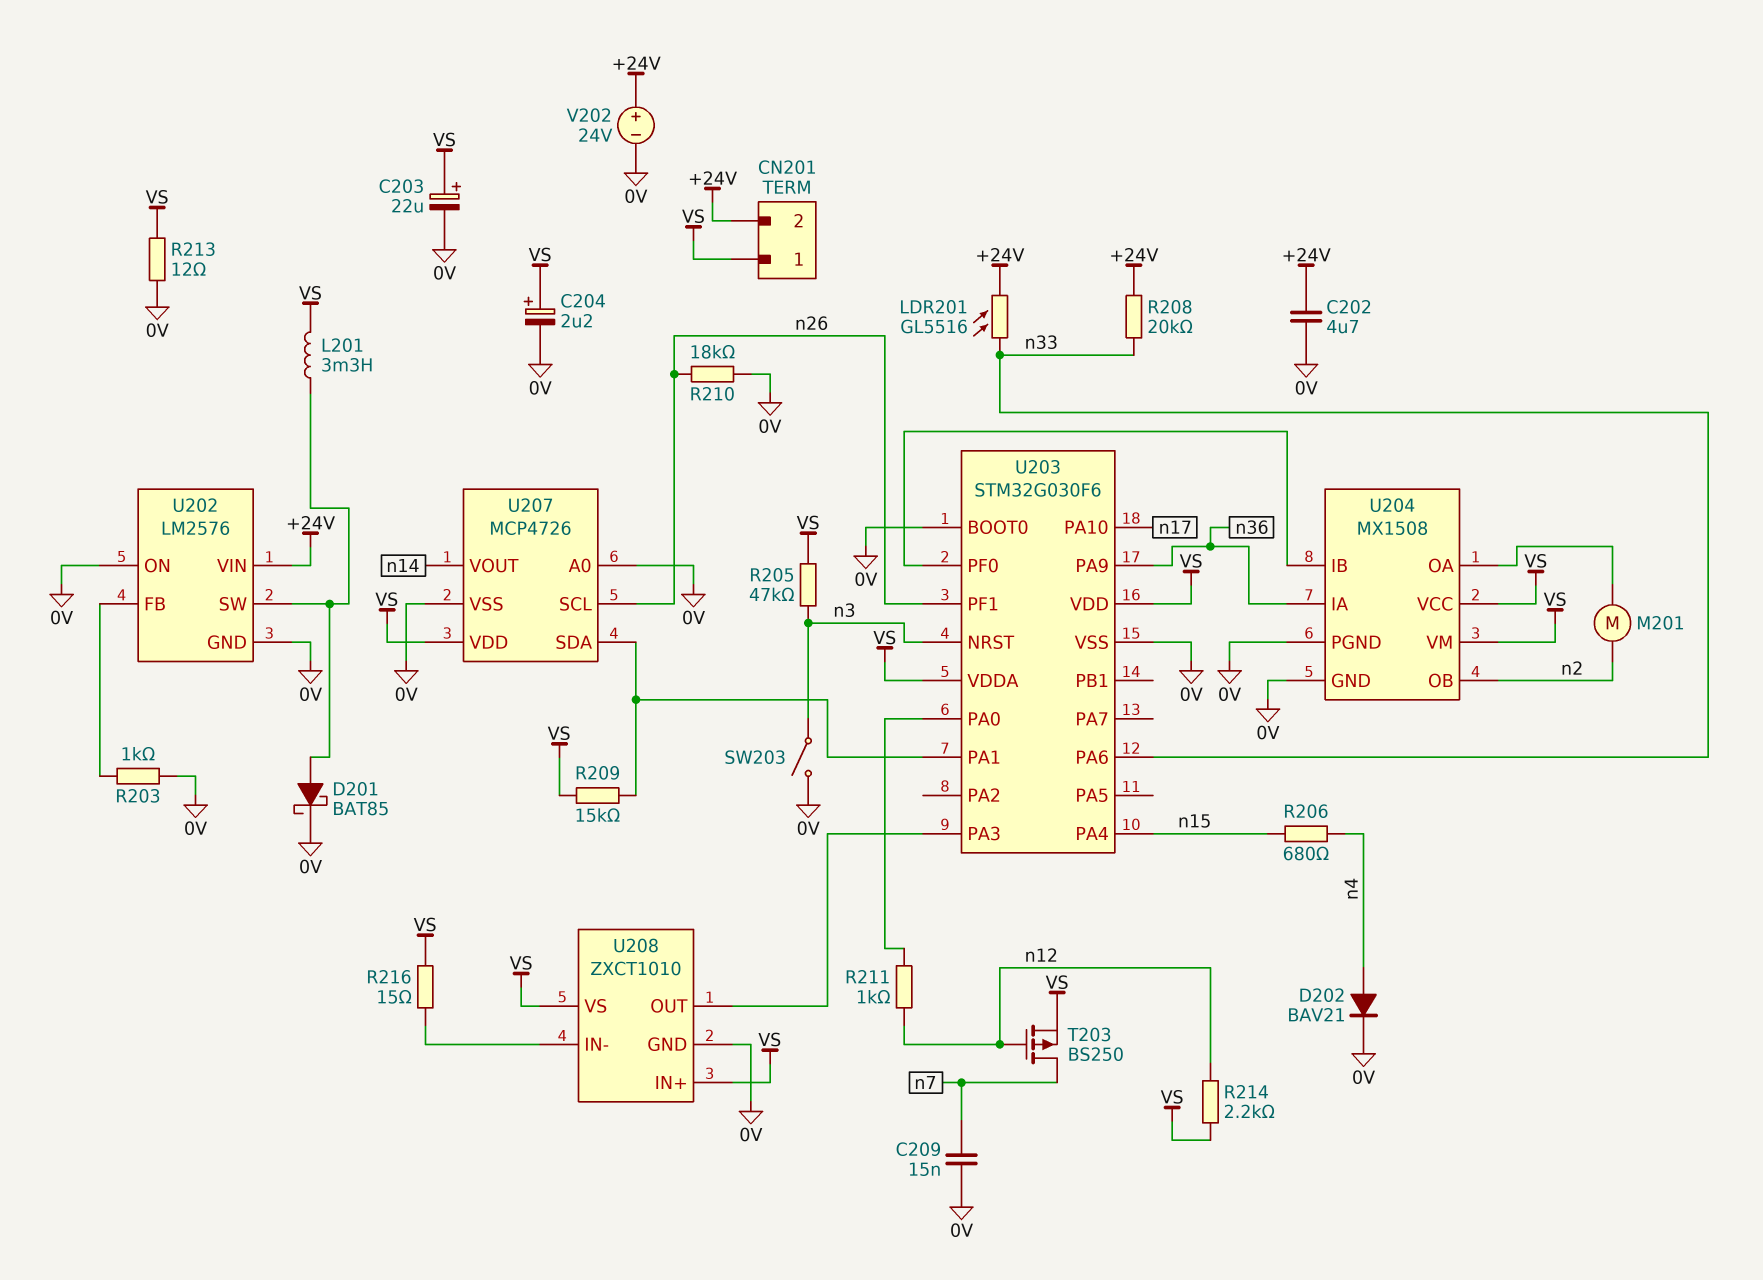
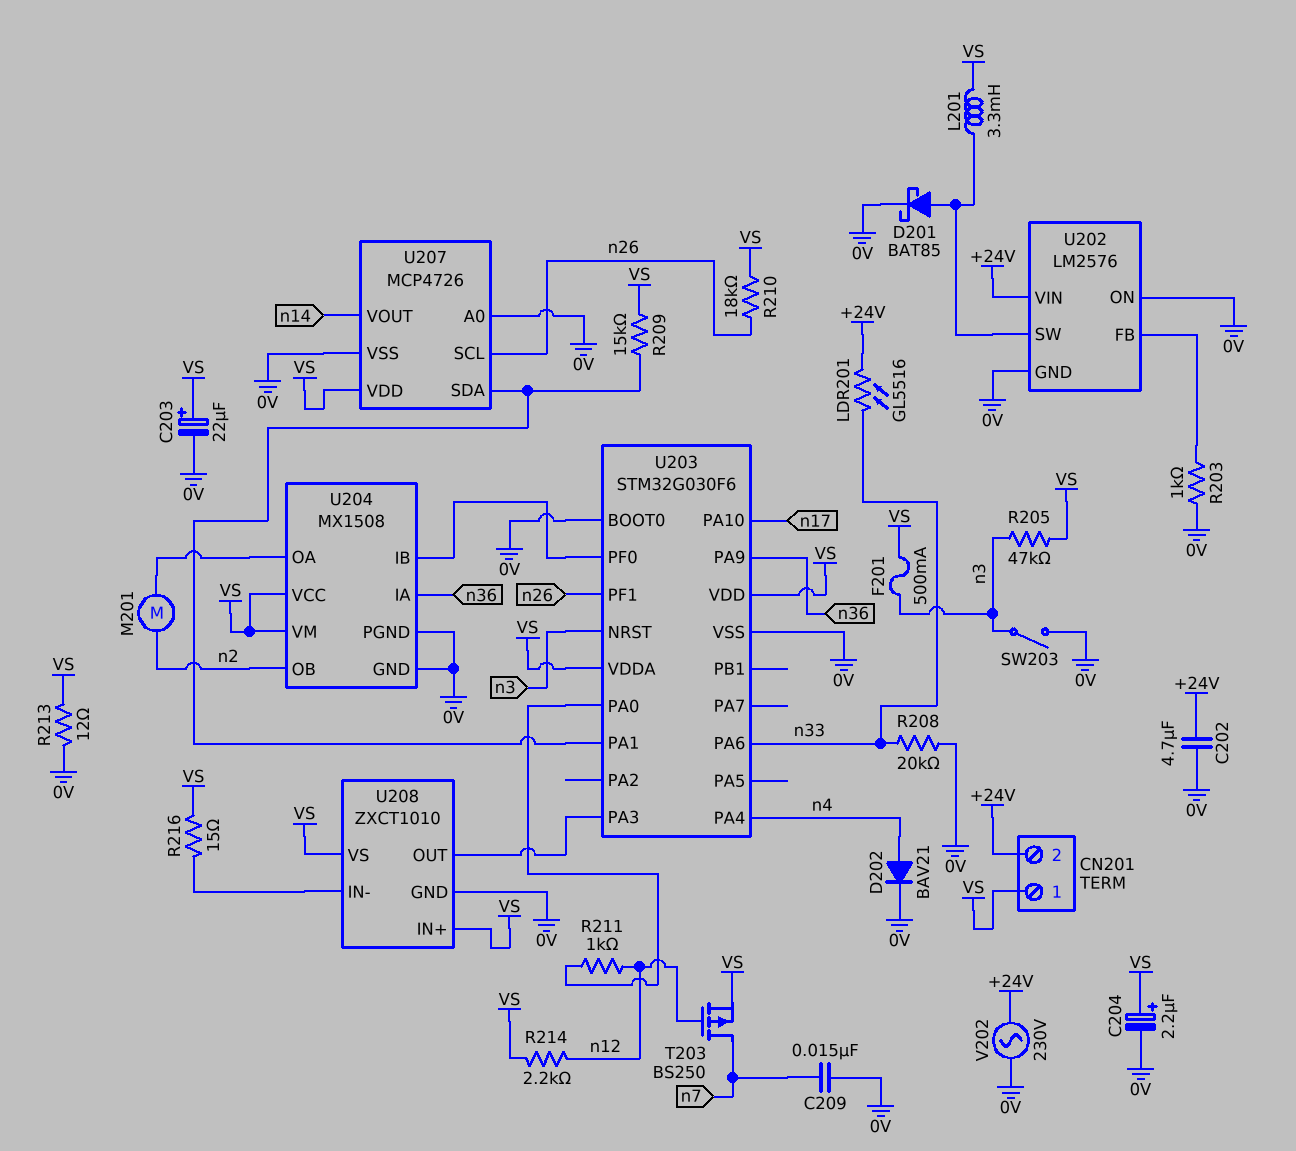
F201: none -> 500mA (VS, n3)
R206: 680 (n4, n15) -> none
R208: 20k (+24V, n33) -> 20k (0V, n33)
R210: 18k (0V, n26) -> 18k (VS, n26)
U203 pin PA4: n15 -> n4
V202: 24V (plus +24V, minus 0V) -> AC 230V (+24V, 0V)

